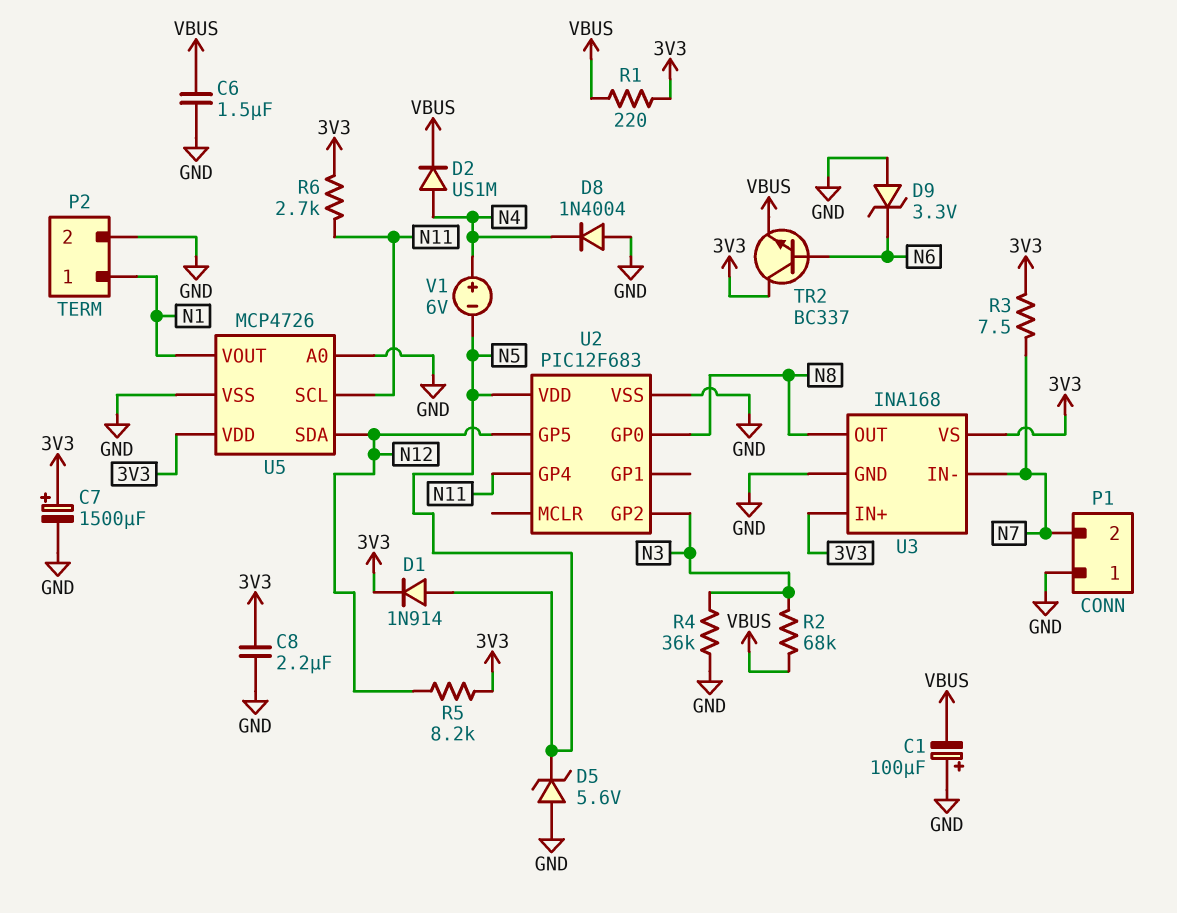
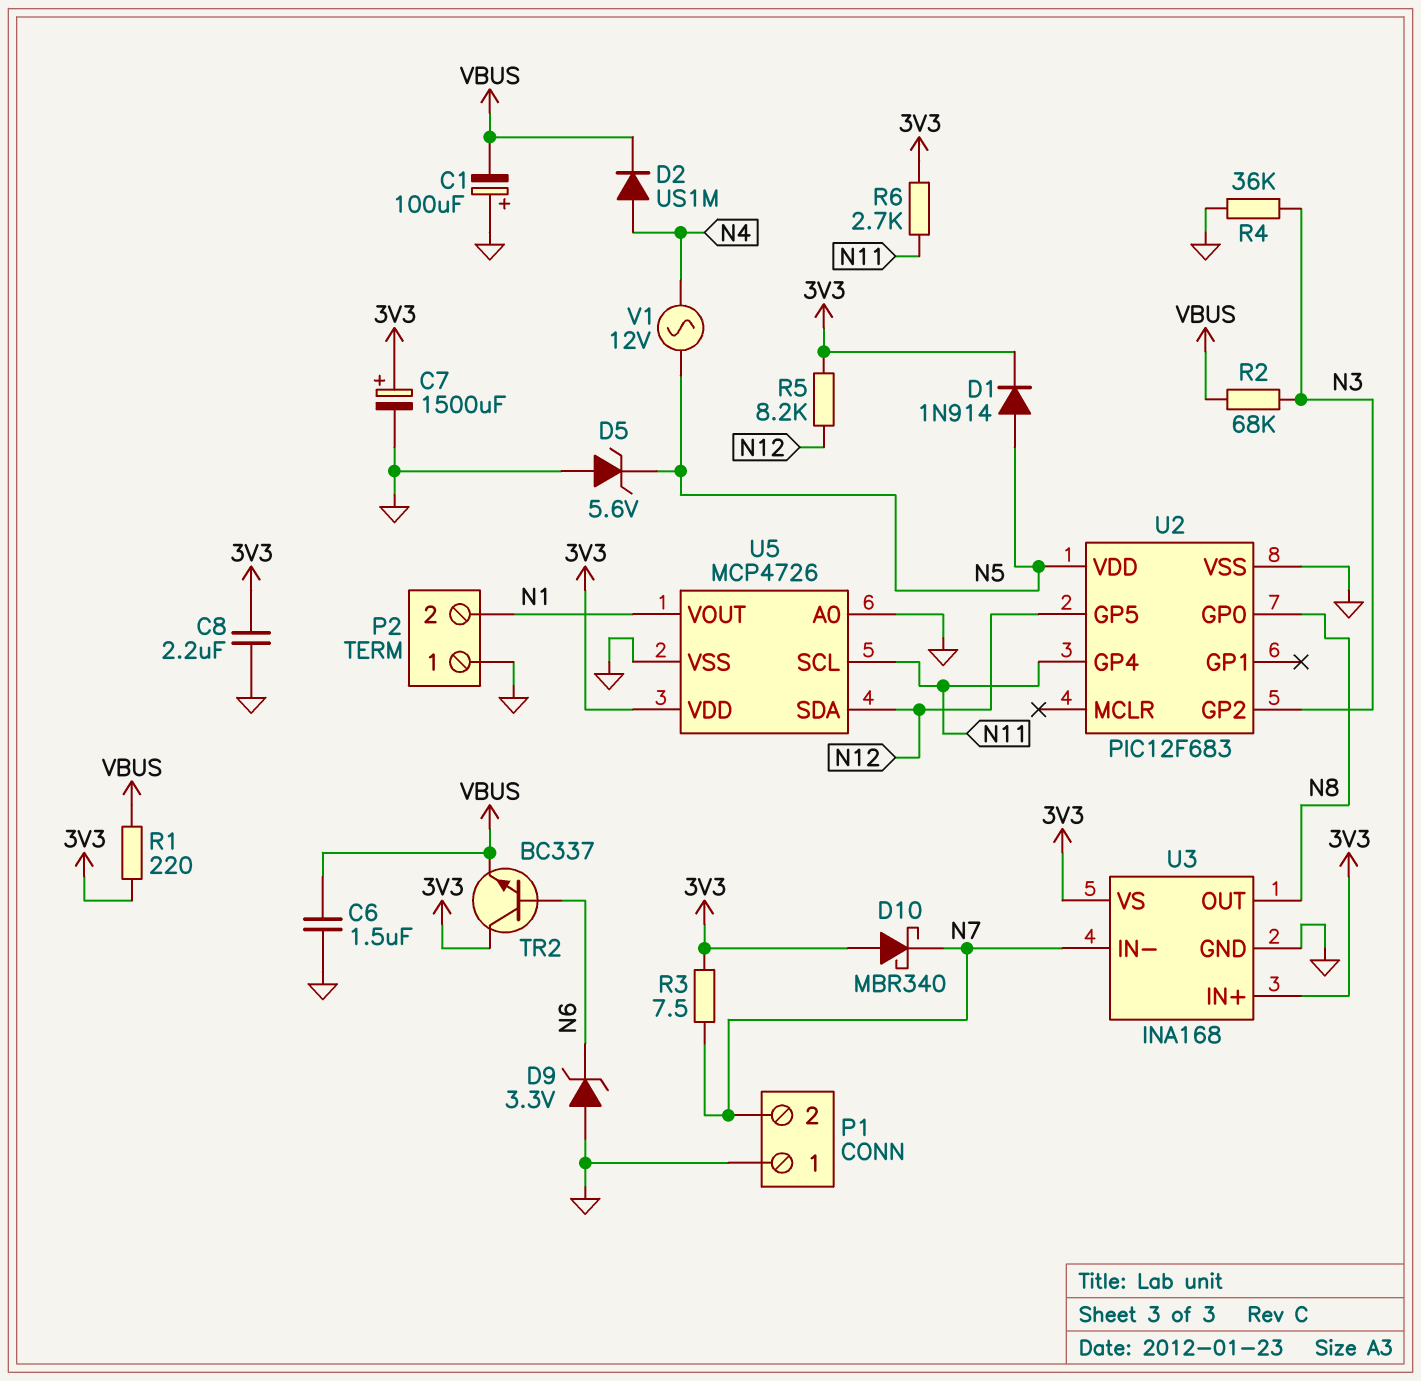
D8: diode 1N4004 (A GND, K N4) -> none
D10: none -> schottky MBR340 (A 3V3, K N7)
P2 pin 1: N1 -> GND
P2 pin 2: GND -> N1
V1: 6V (plus N4, minus N5) -> AC 12V (N4, N5)

